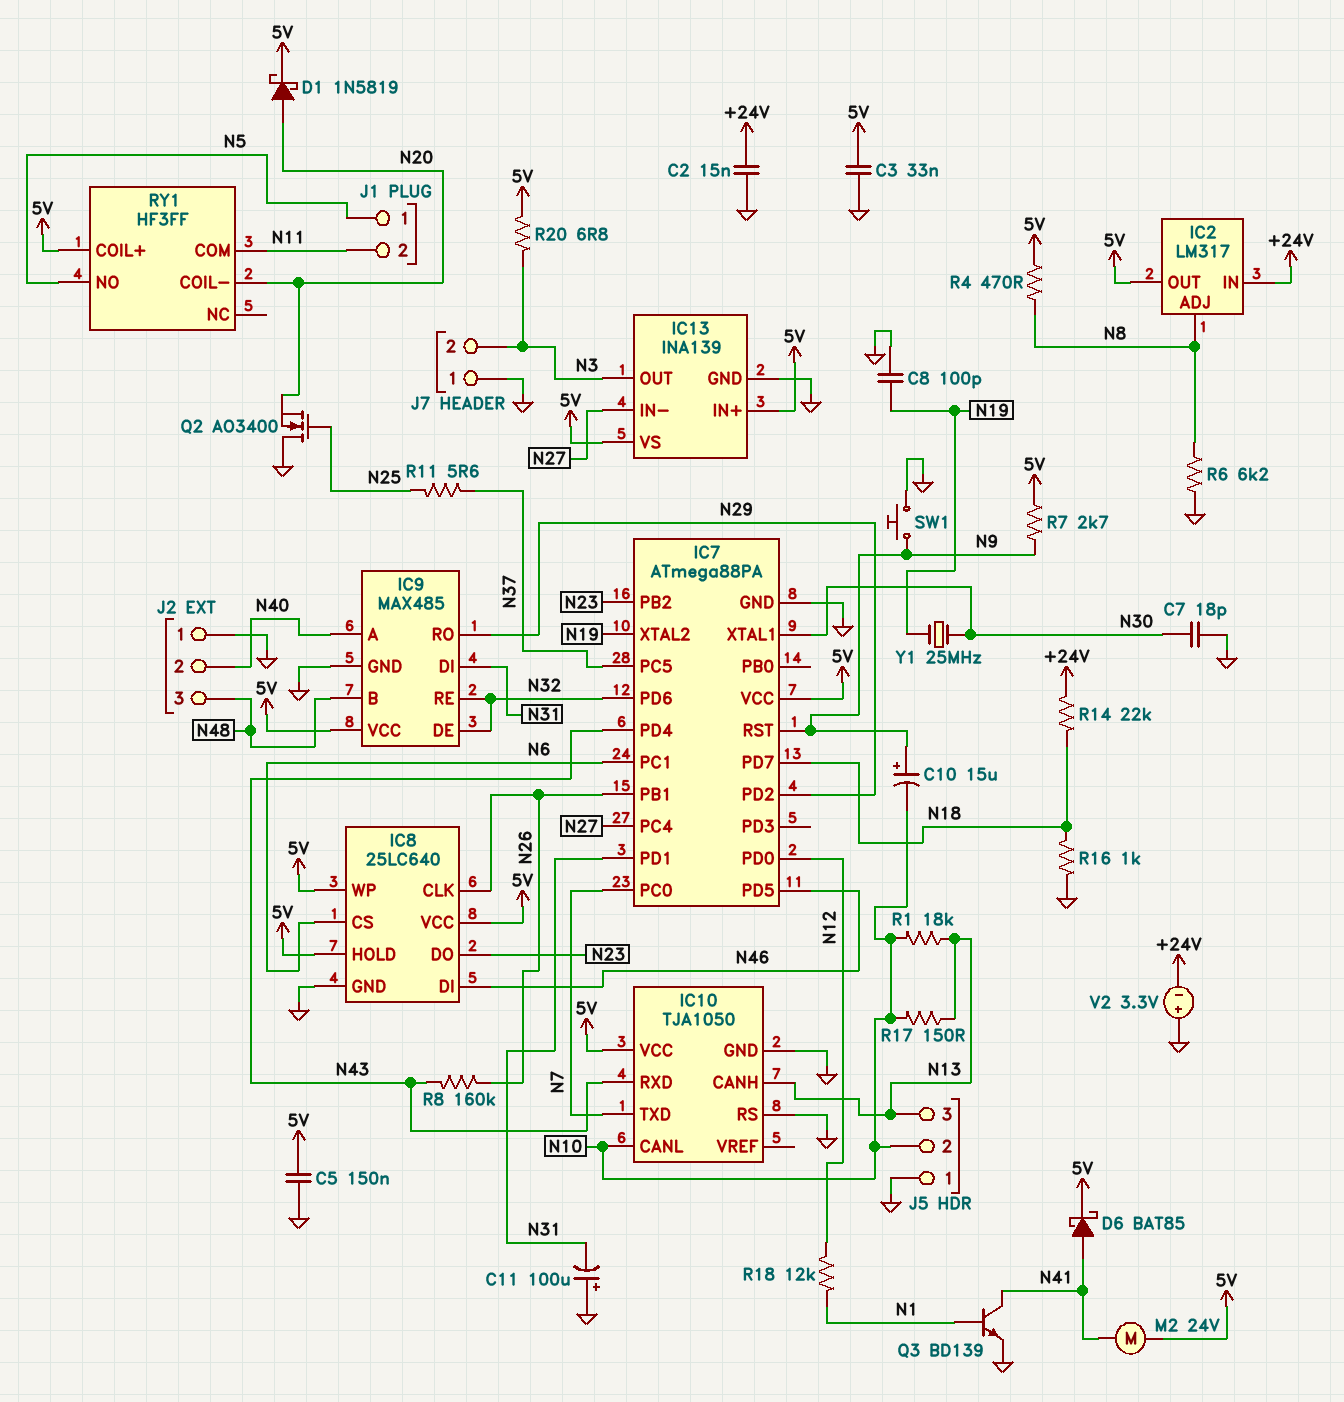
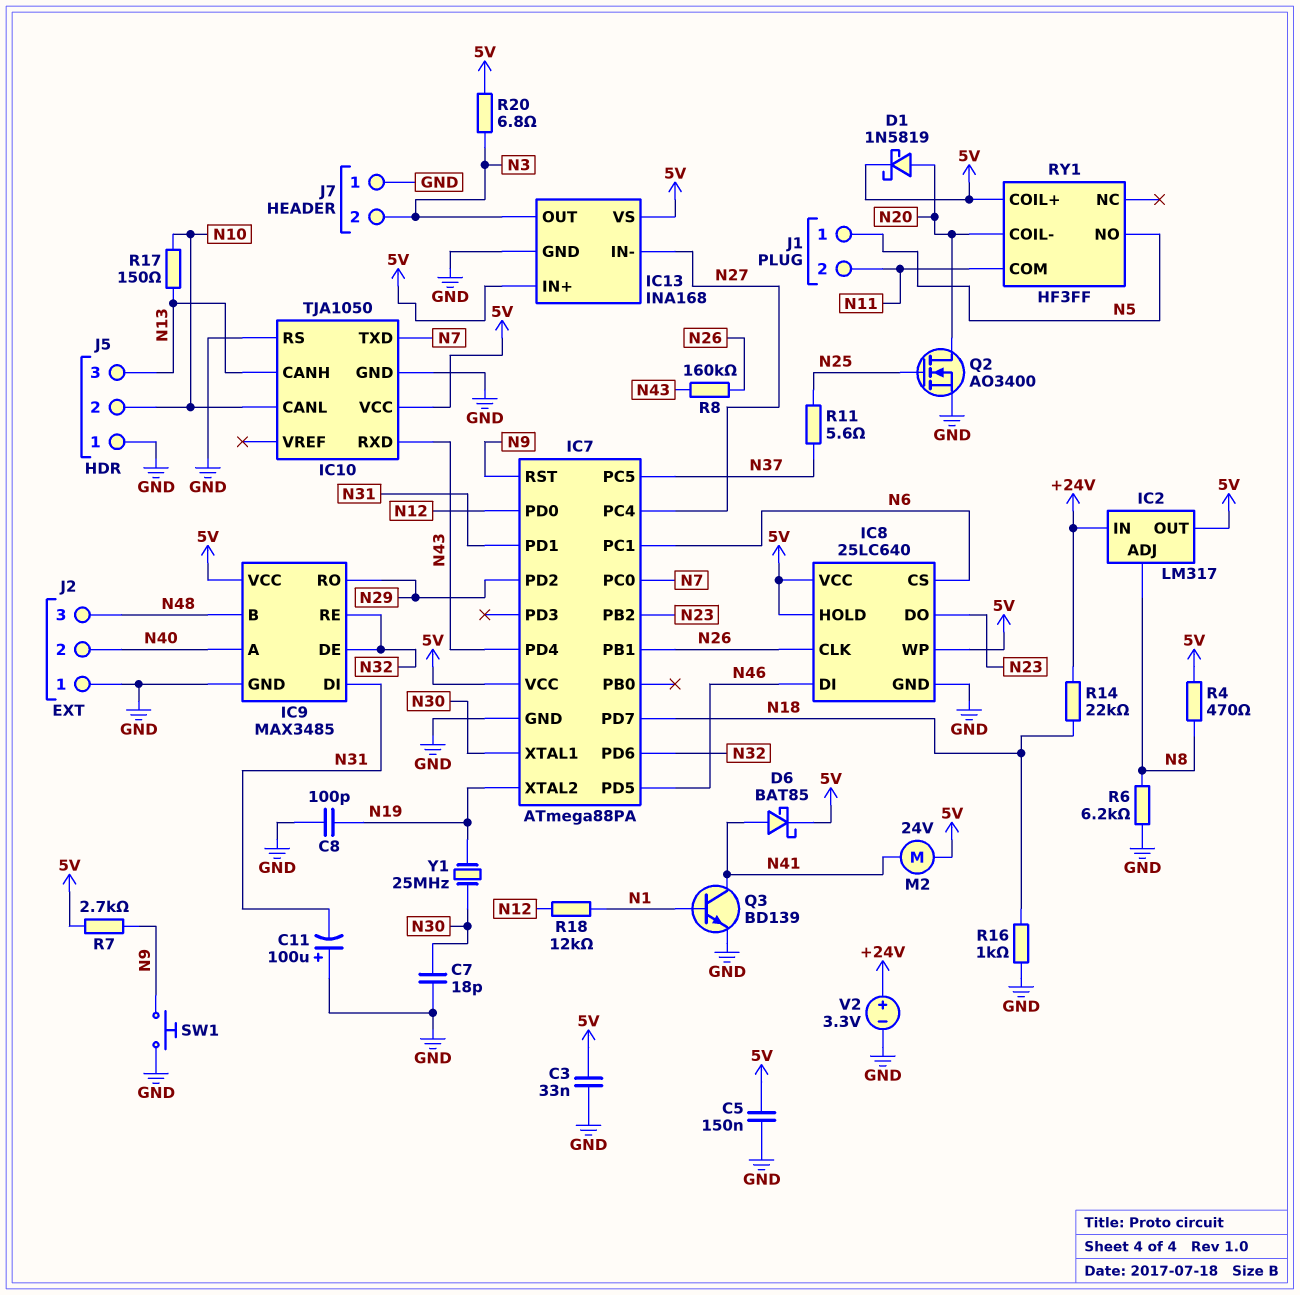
C2: 15nF (+24V, GND) -> none
C10: 15uF (plus N9, minus N10) -> none
IC9: MAX485 -> MAX3485
IC13: INA139 -> INA168
Q2: NMOS AO3400 (G N25, D GND, S N20) -> NMOS AO3400 (G N25, D N20, S GND)
R1: 18k (N10, N13) -> none
V2: 3.3V (plus GND, minus +24V) -> 3.3V (plus +24V, minus GND)

